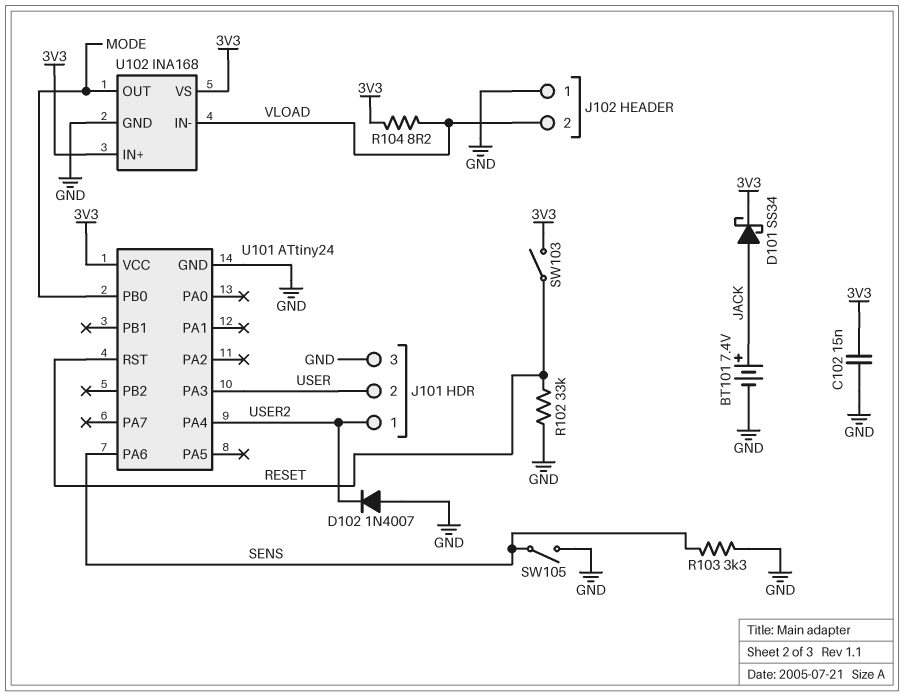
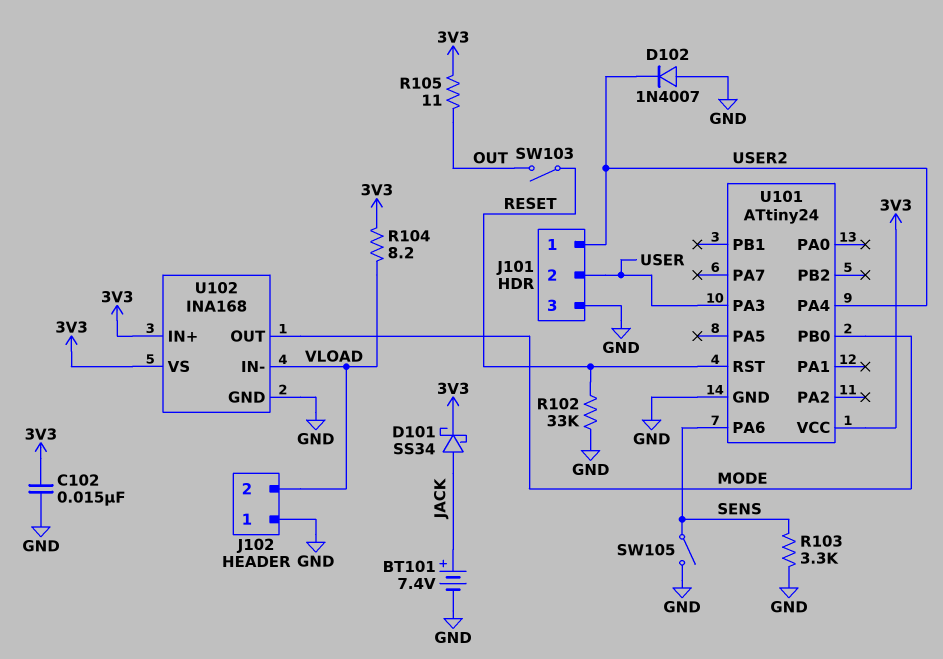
R105: none -> 11 (3V3, OUT)
SW103: switch (3V3, RESET) -> switch (OUT, RESET)

